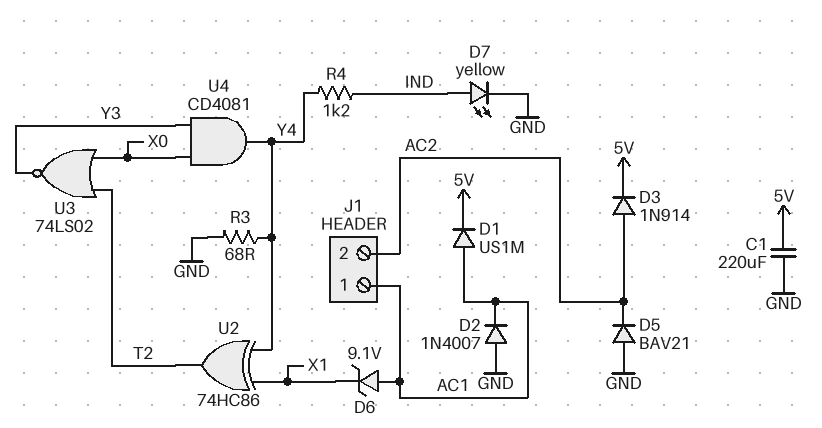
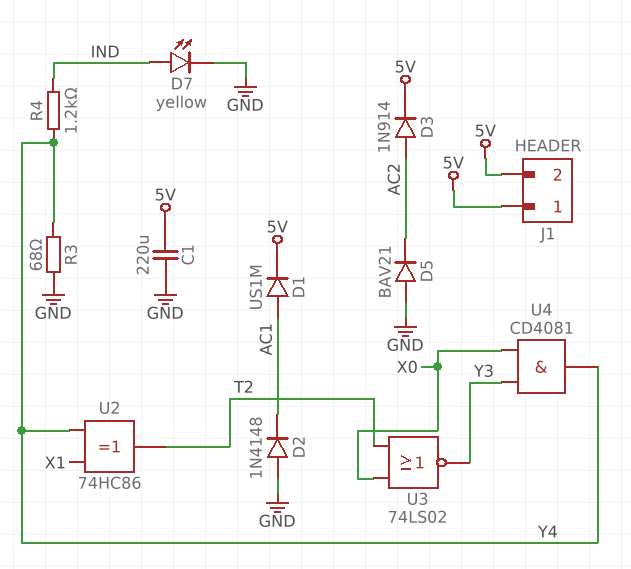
D2: diode 1N4007 (A GND, K AC1) -> diode 1N4148 (A GND, K AC1)
D6: zener 9.1V (A AC1, K X1) -> none
J1 pin 1: AC1 -> 5V
J1 pin 2: AC2 -> 5V

